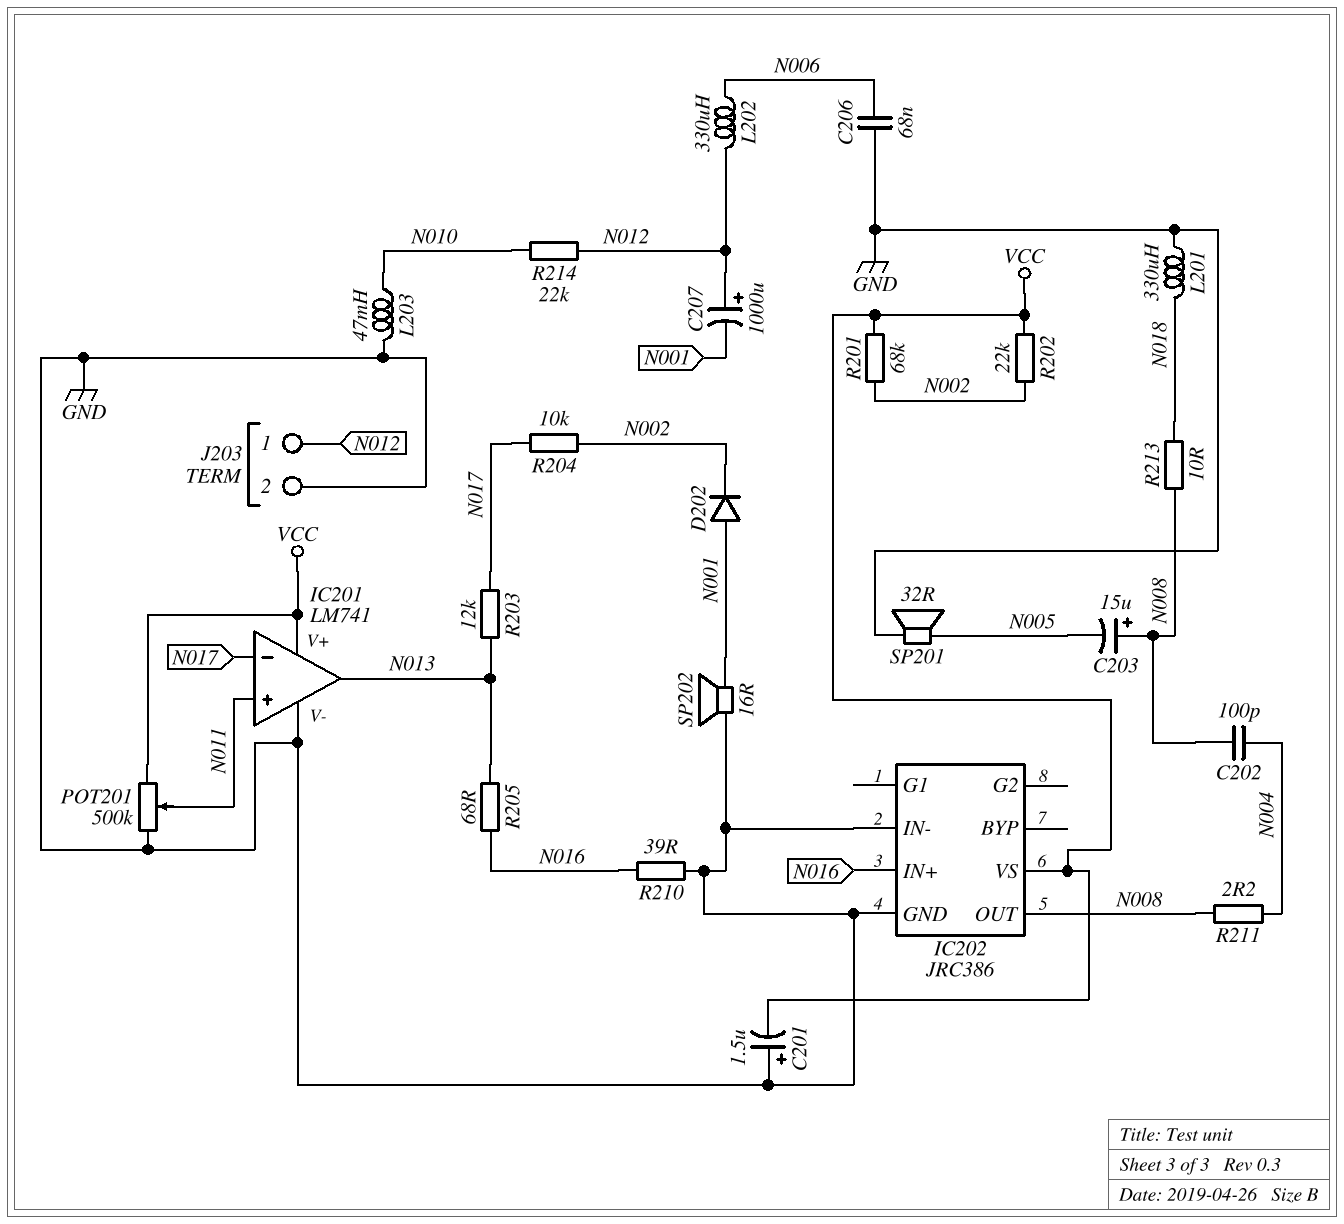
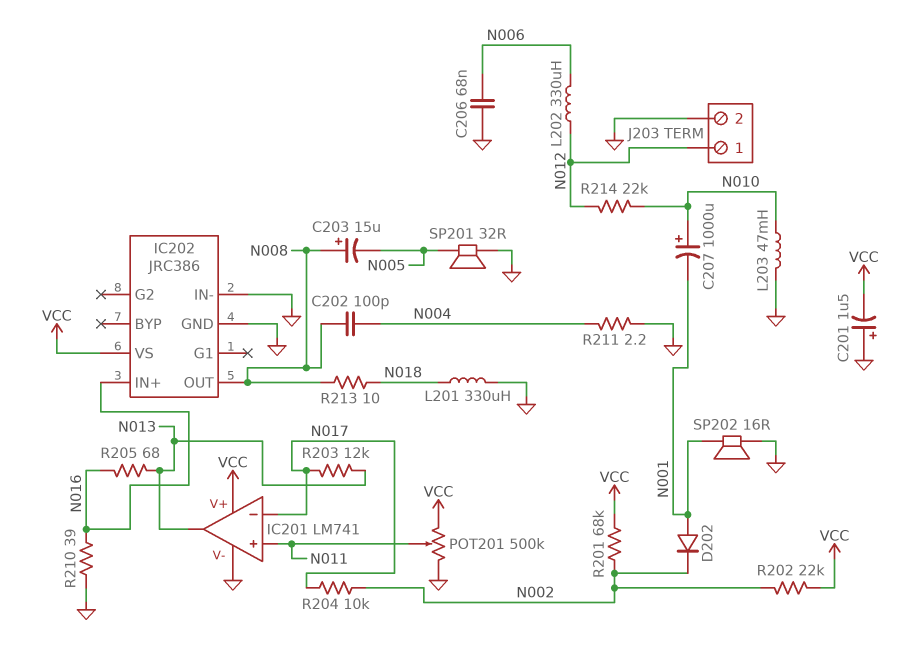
C207: 1000uF (plus N012, minus N001) -> 1000uF (plus N010, minus N001)
R211: 2.2 (N004, N008) -> 2.2 (GND, N004)

